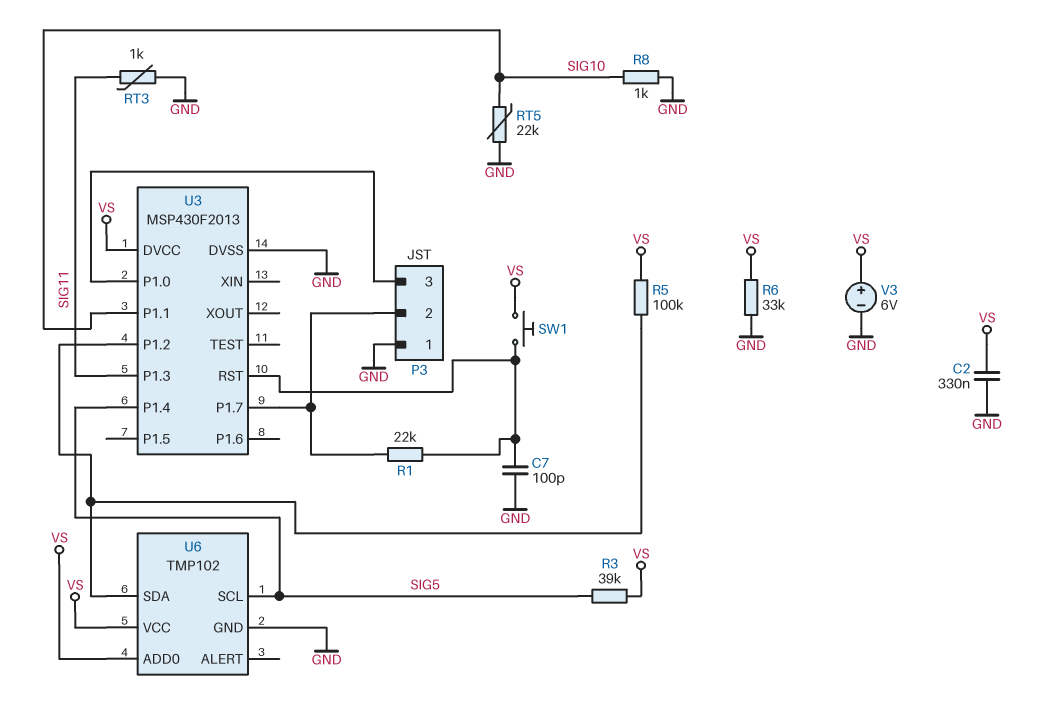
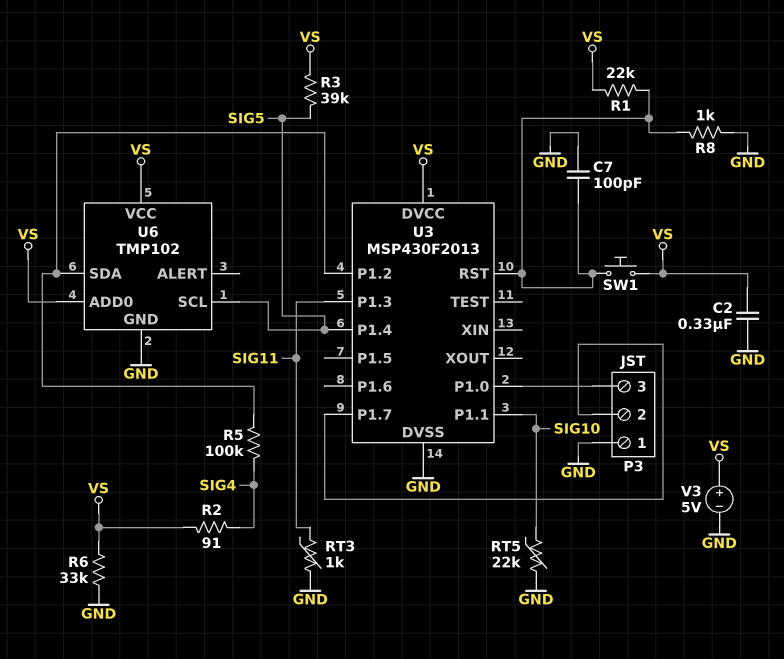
R1: 22k (P3/2, U3/RST) -> 22k (U3/RST, VS)
R2: none -> 91 (SIG4, VS)
R5: 100k (U3/P1.2, VS) -> 100k (SIG4, U3/P1.2)
R8: 1k (GND, SIG10) -> 1k (GND, U3/RST)
V3: 6V (plus VS, minus GND) -> 5V (plus VS, minus GND)

